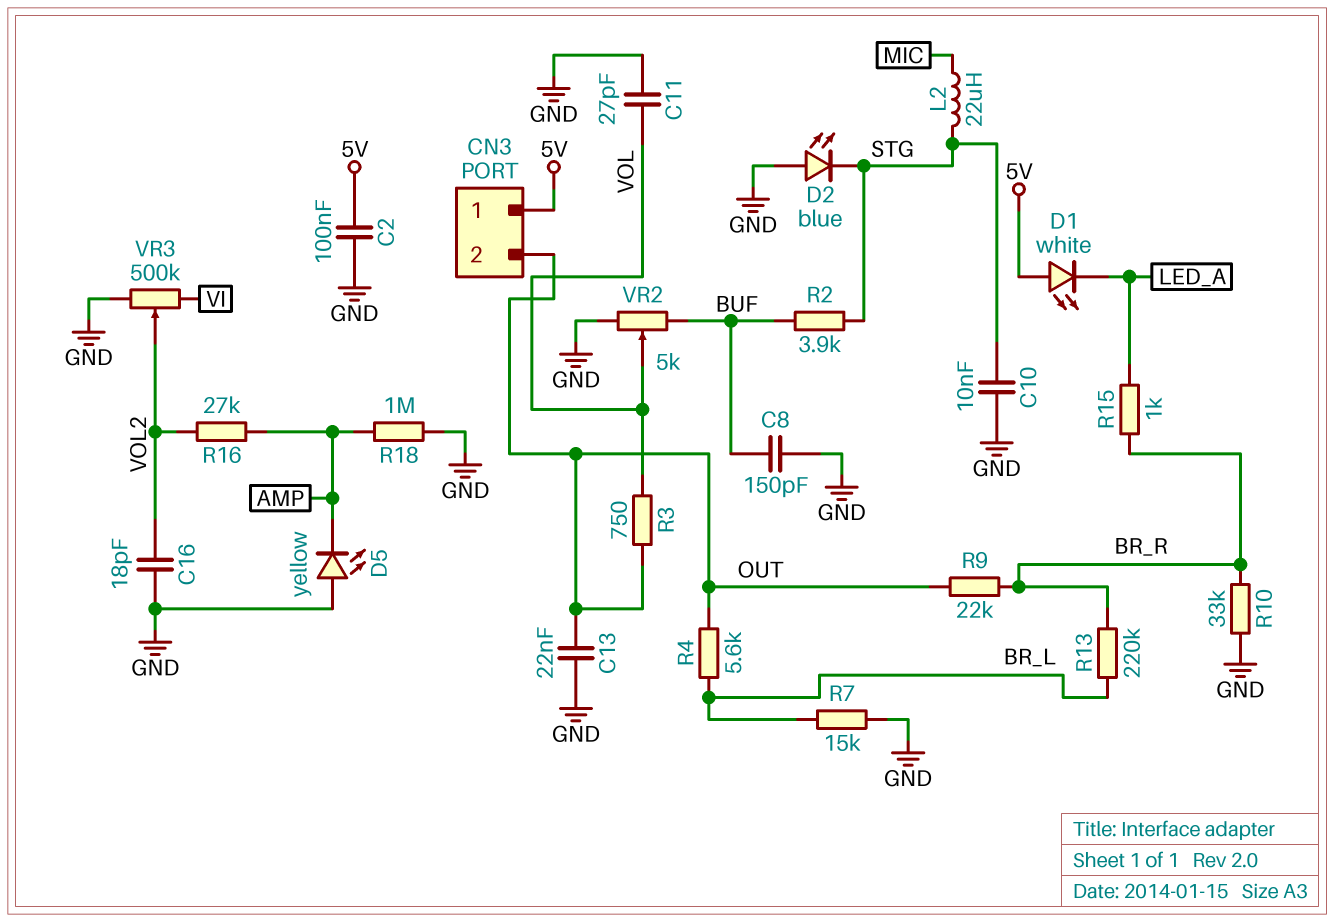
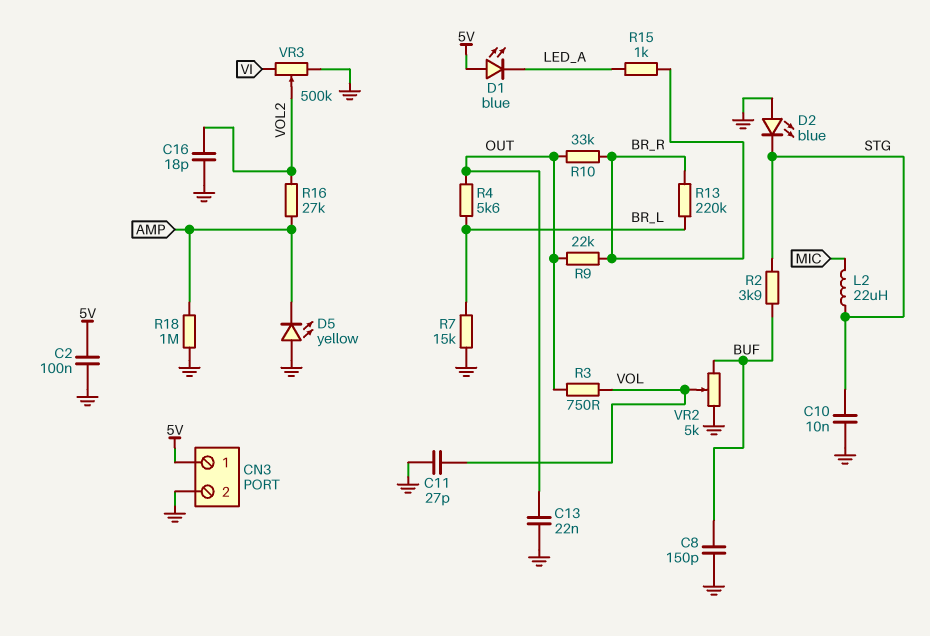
CN3 pin 2: OUT -> GND
D1: LED white (A 5V, K LED_A) -> LED blue (A 5V, K LED_A)
R10: 33k (BR_R, GND) -> 33k (BR_R, OUT)

